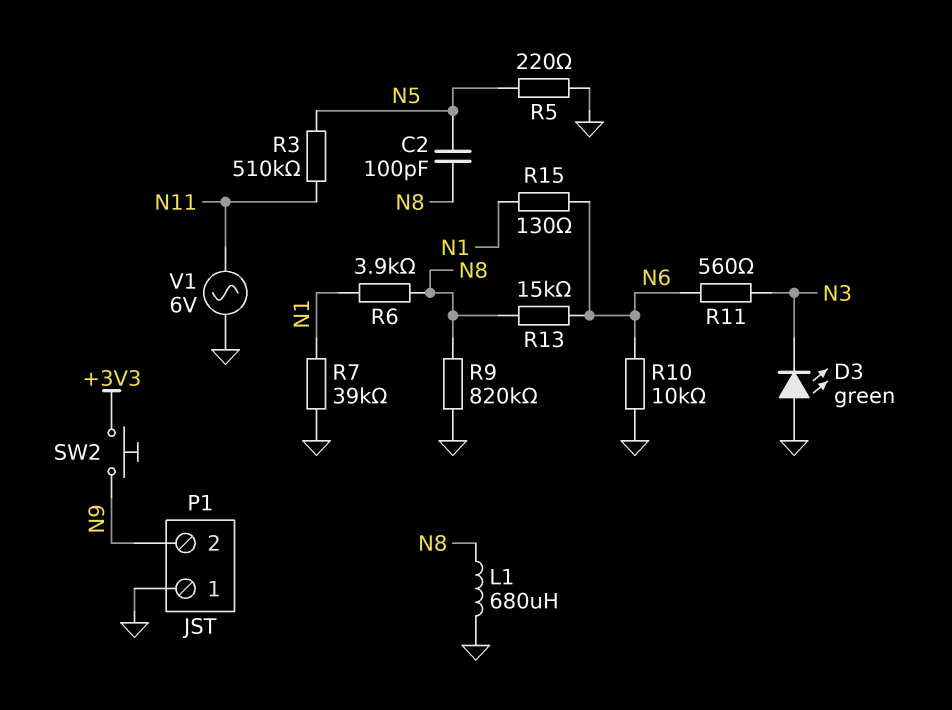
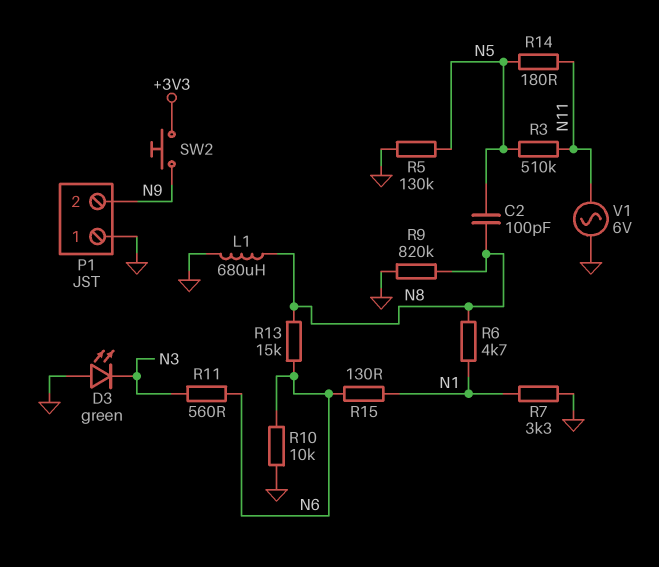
R5: 220 (GND, N5) -> 130k (GND, N5)
R6: 3.9k (N1, N8) -> 4.7k (N1, N8)
R7: 39k (GND, N1) -> 3.3k (GND, N1)
R14: none -> 180 (N5, N11)

